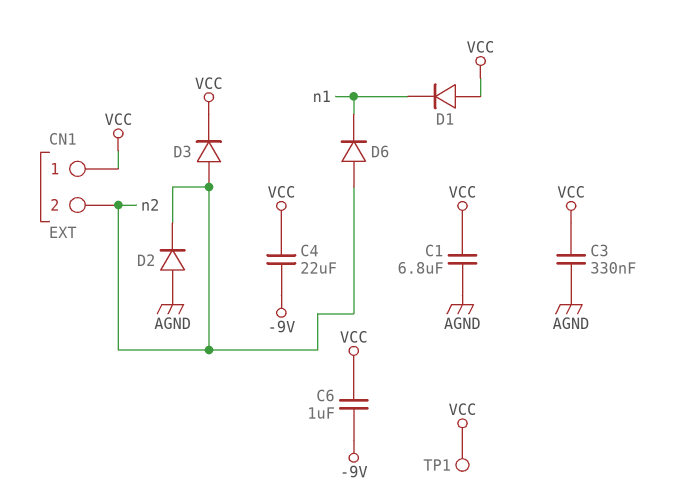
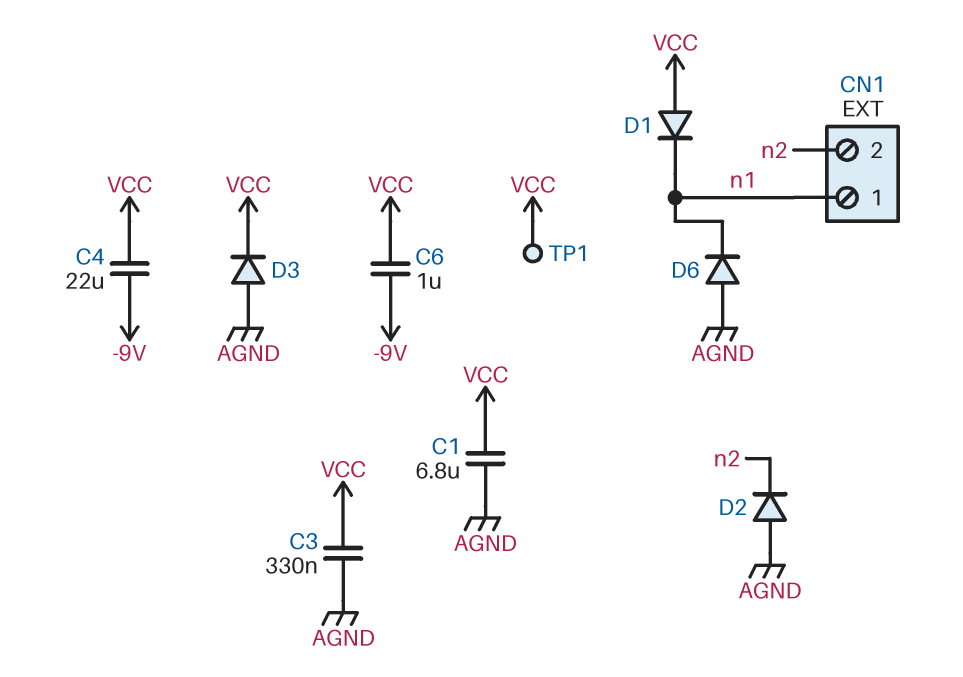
CN1 pin 1: VCC -> n1
D3: diode (A n2, K VCC) -> diode (A AGND, K VCC)
D6: diode (A n2, K n1) -> diode (A AGND, K n1)

